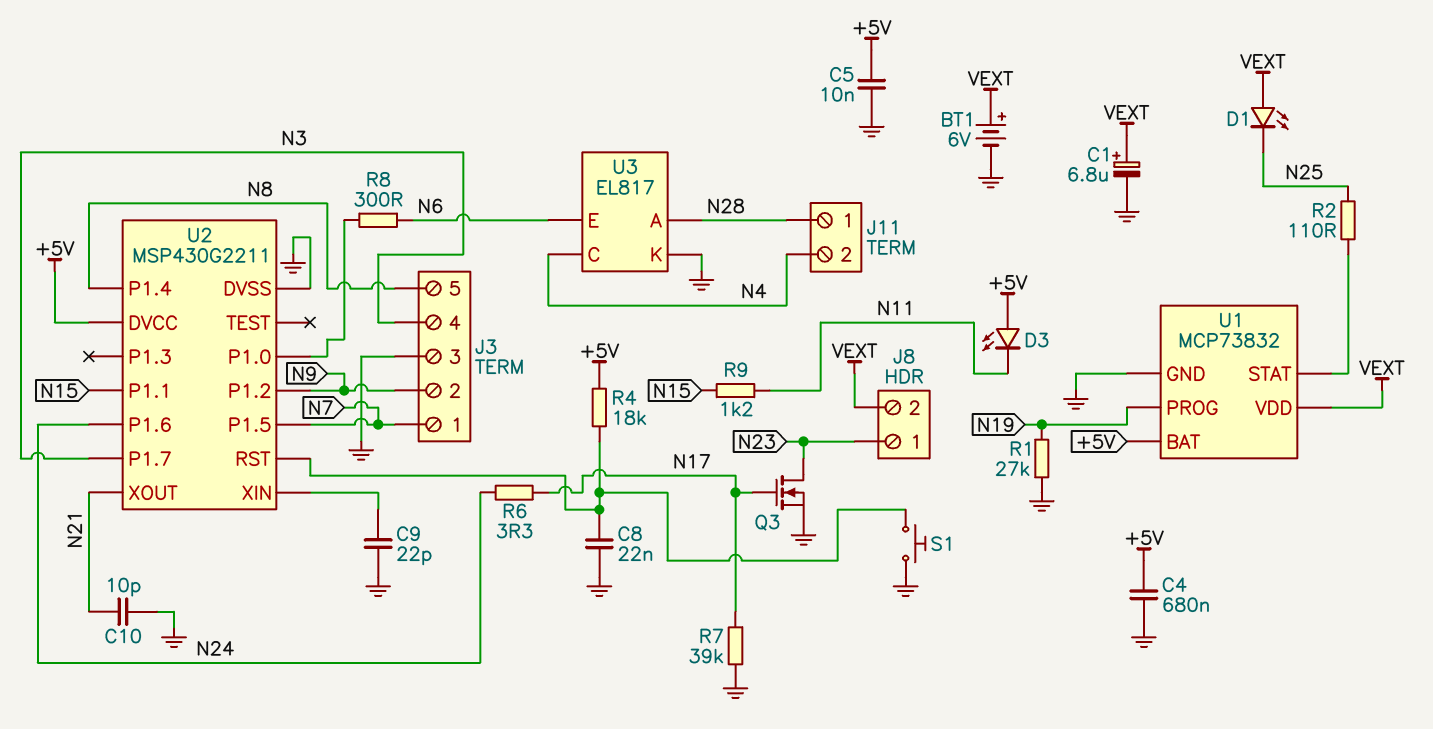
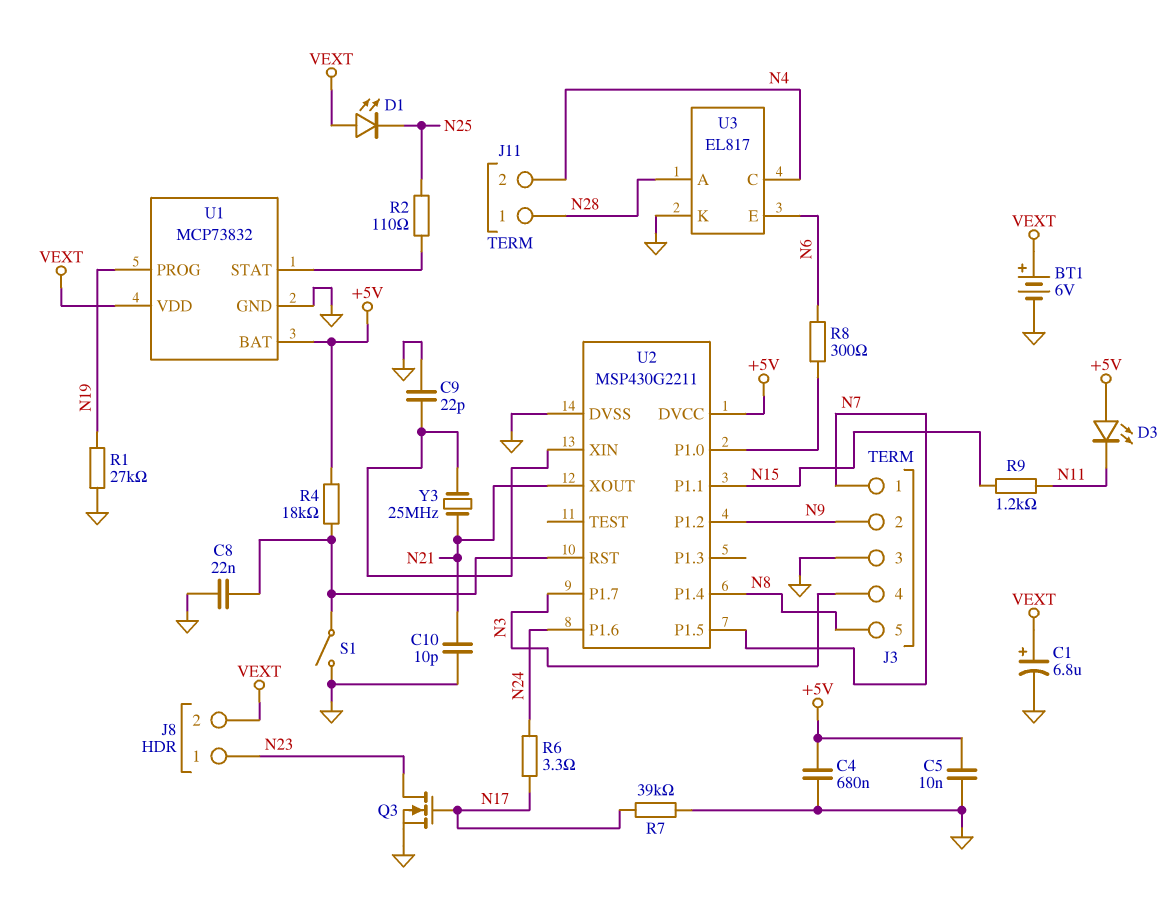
S1: button (GND, U2/RST) -> switch (GND, U2/RST)
Y3: none -> 25MHz (N21, U2/XIN)

